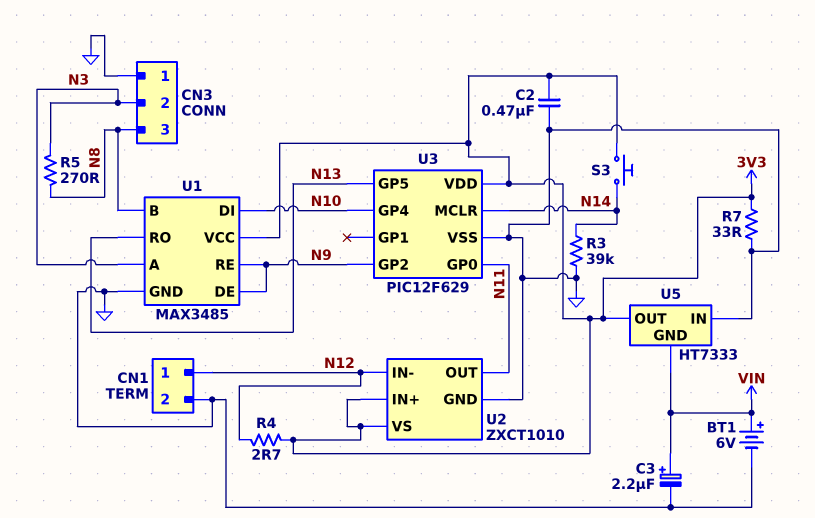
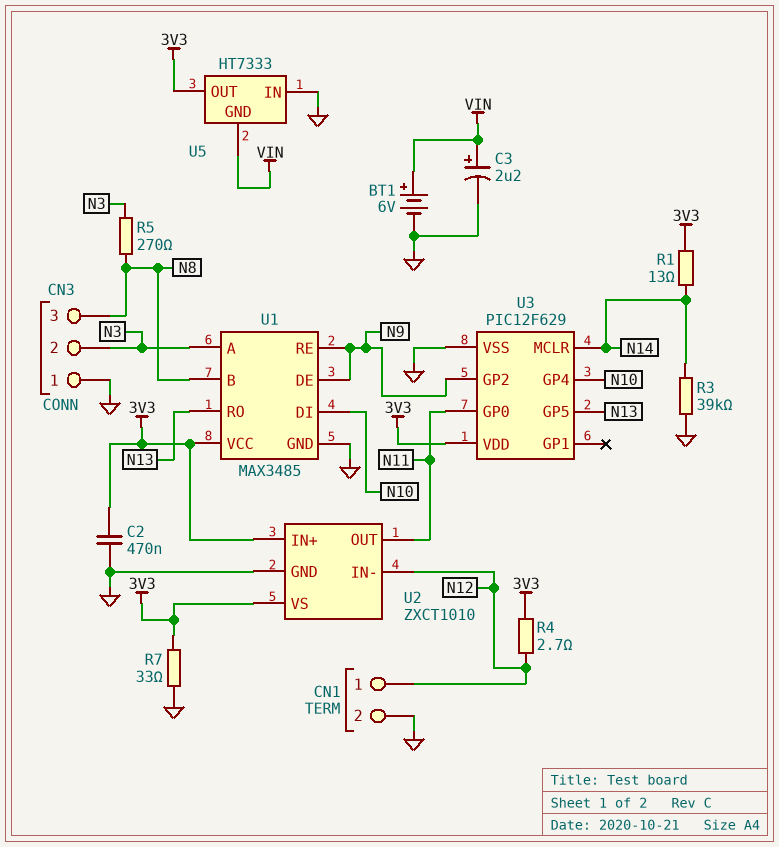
R1: none -> 13 (3V3, N14)
S3: button (3V3, N14) -> none

